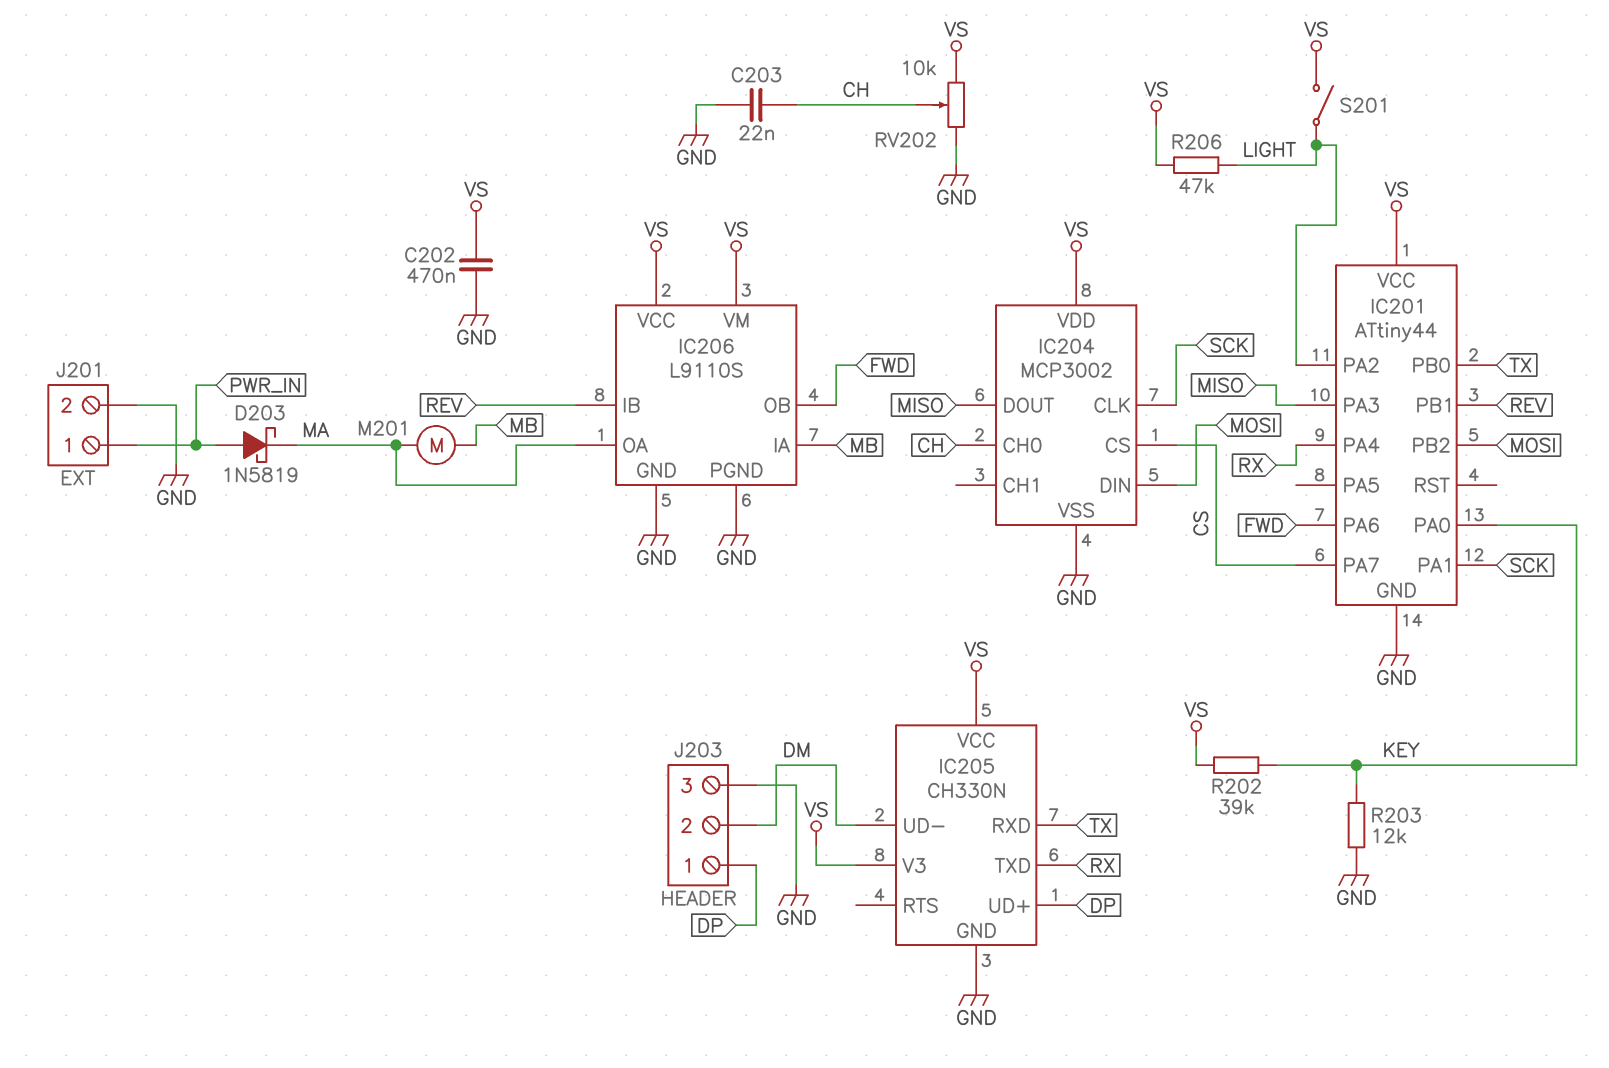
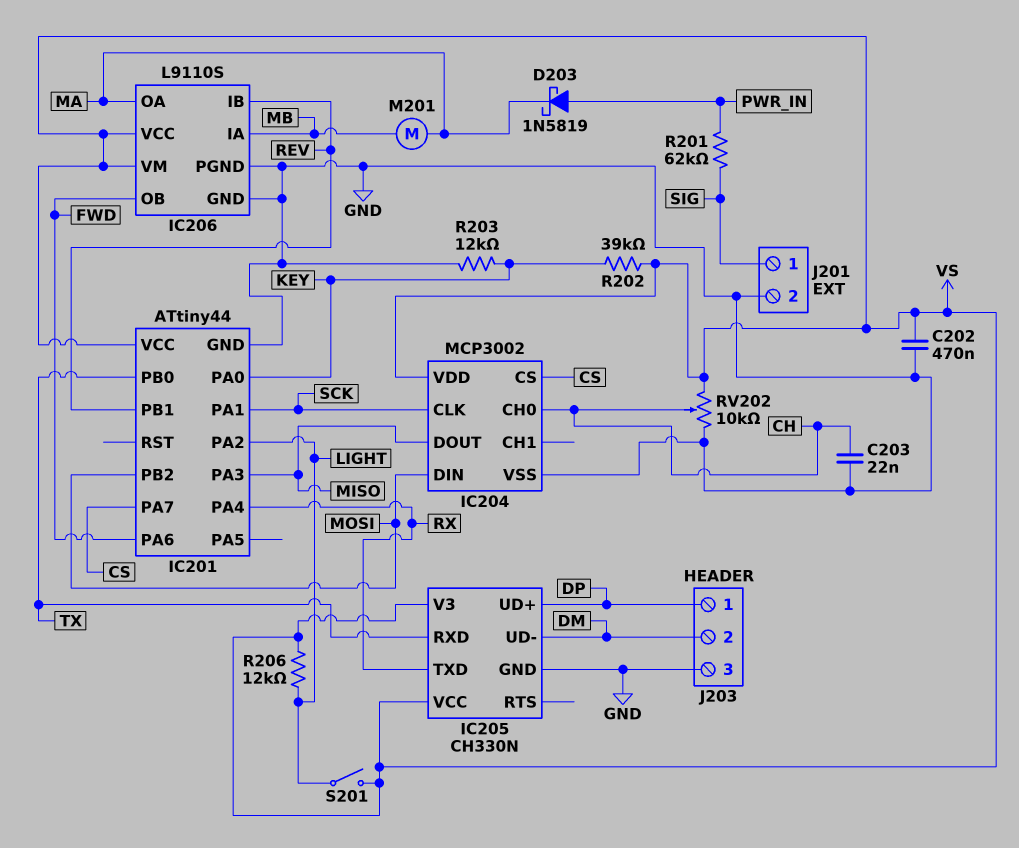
J201 pin 1: PWR_IN -> SIG
R201: none -> 62k (PWR_IN, SIG)
R206: 47k (LIGHT, VS) -> 12k (LIGHT, VS)

